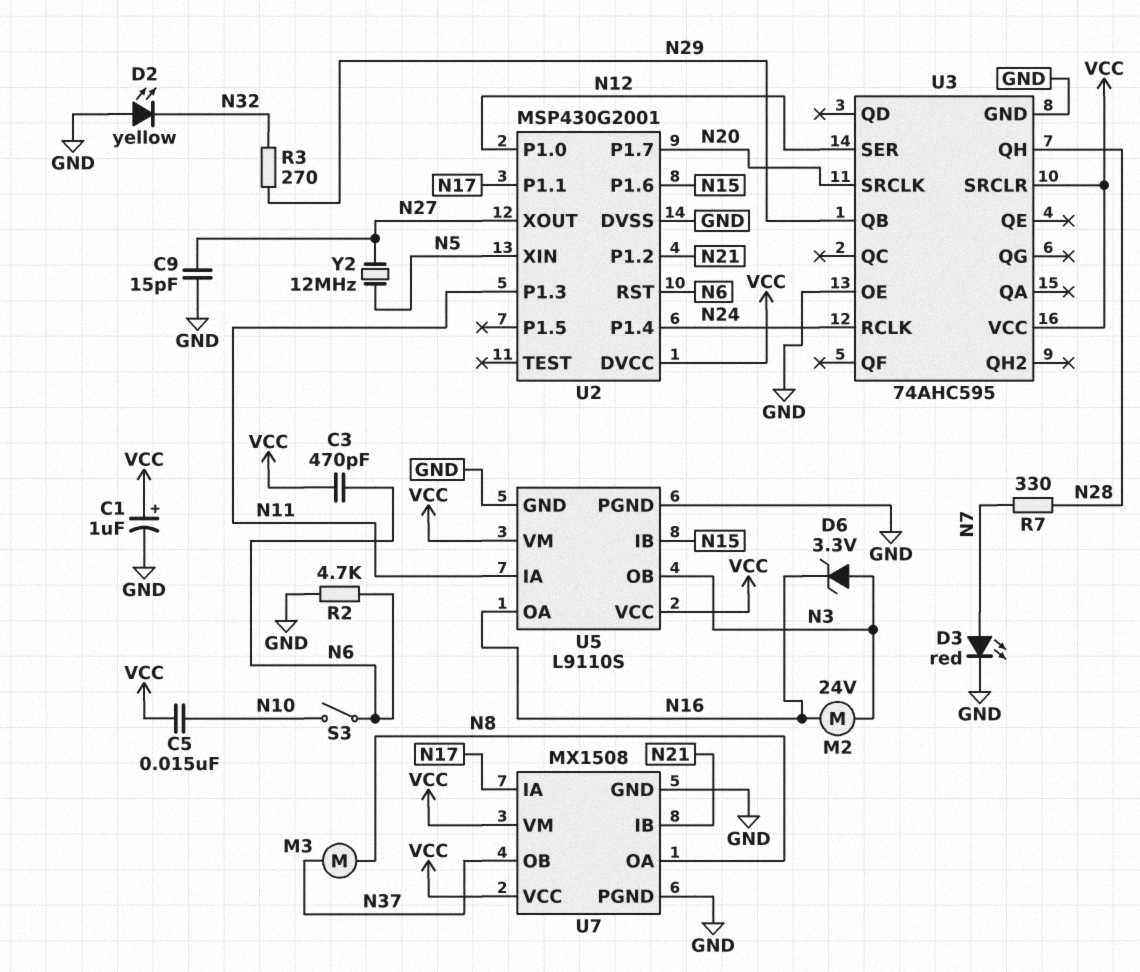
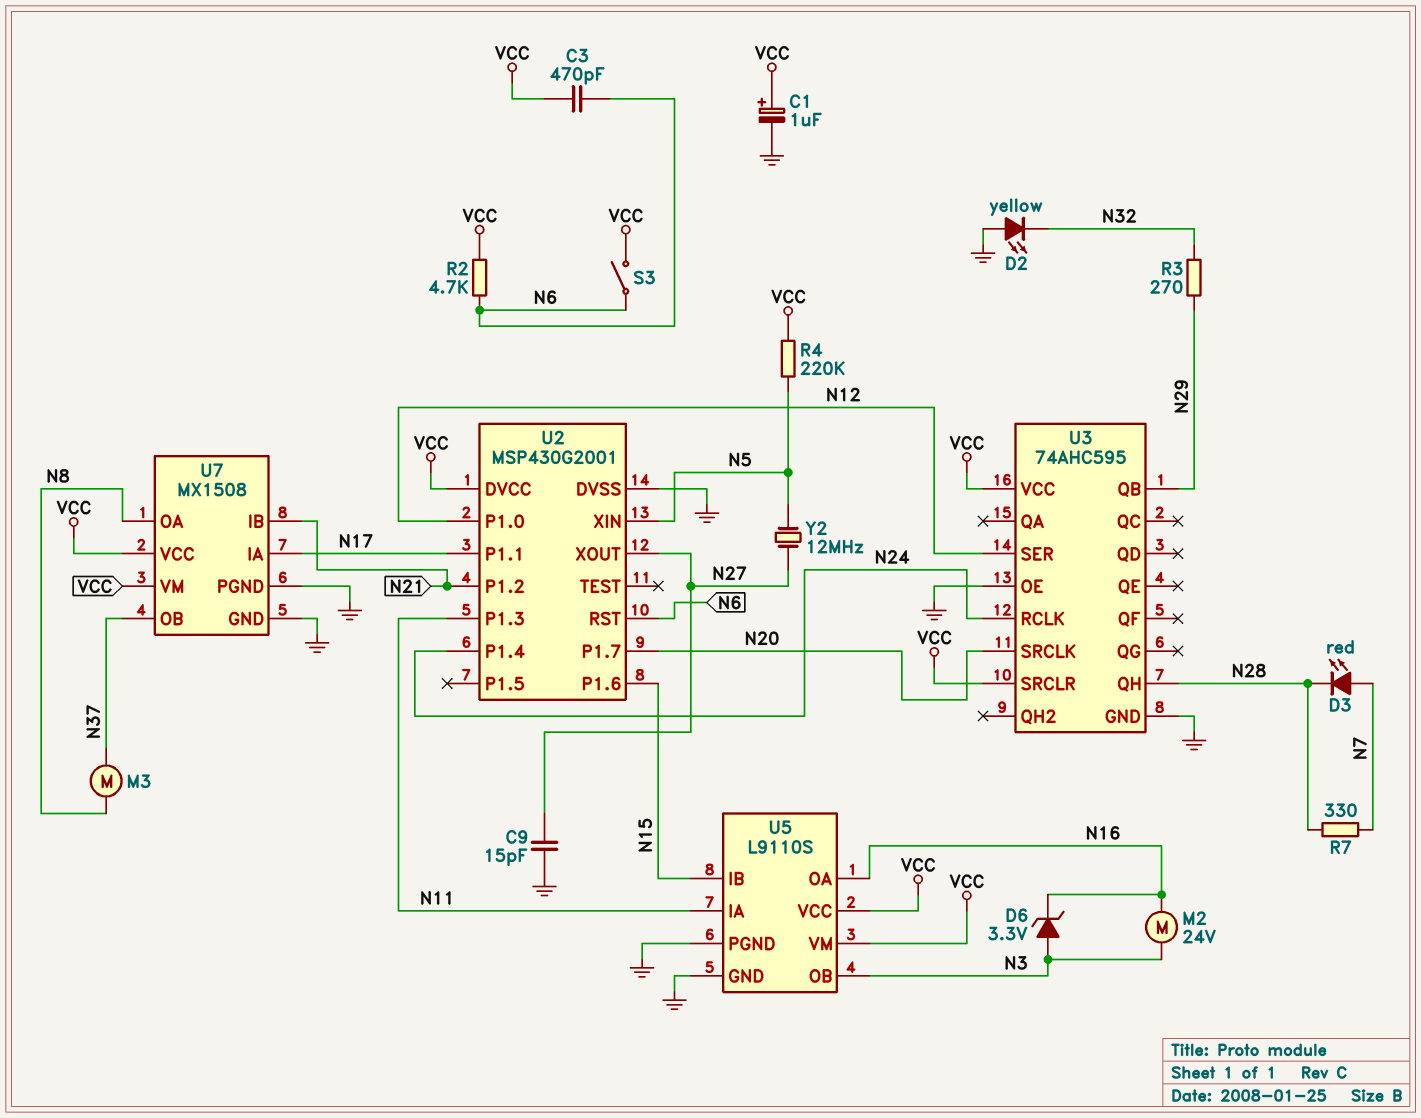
C5: 15nF (N10, VCC) -> none
D3: LED red (A N7, K GND) -> LED red (A N7, K N28)
R2: 4.7k (GND, N6) -> 4.7k (N6, VCC)
R4: none -> 220k (N5, VCC)
S3: switch (N6, N10) -> switch (N6, VCC)

